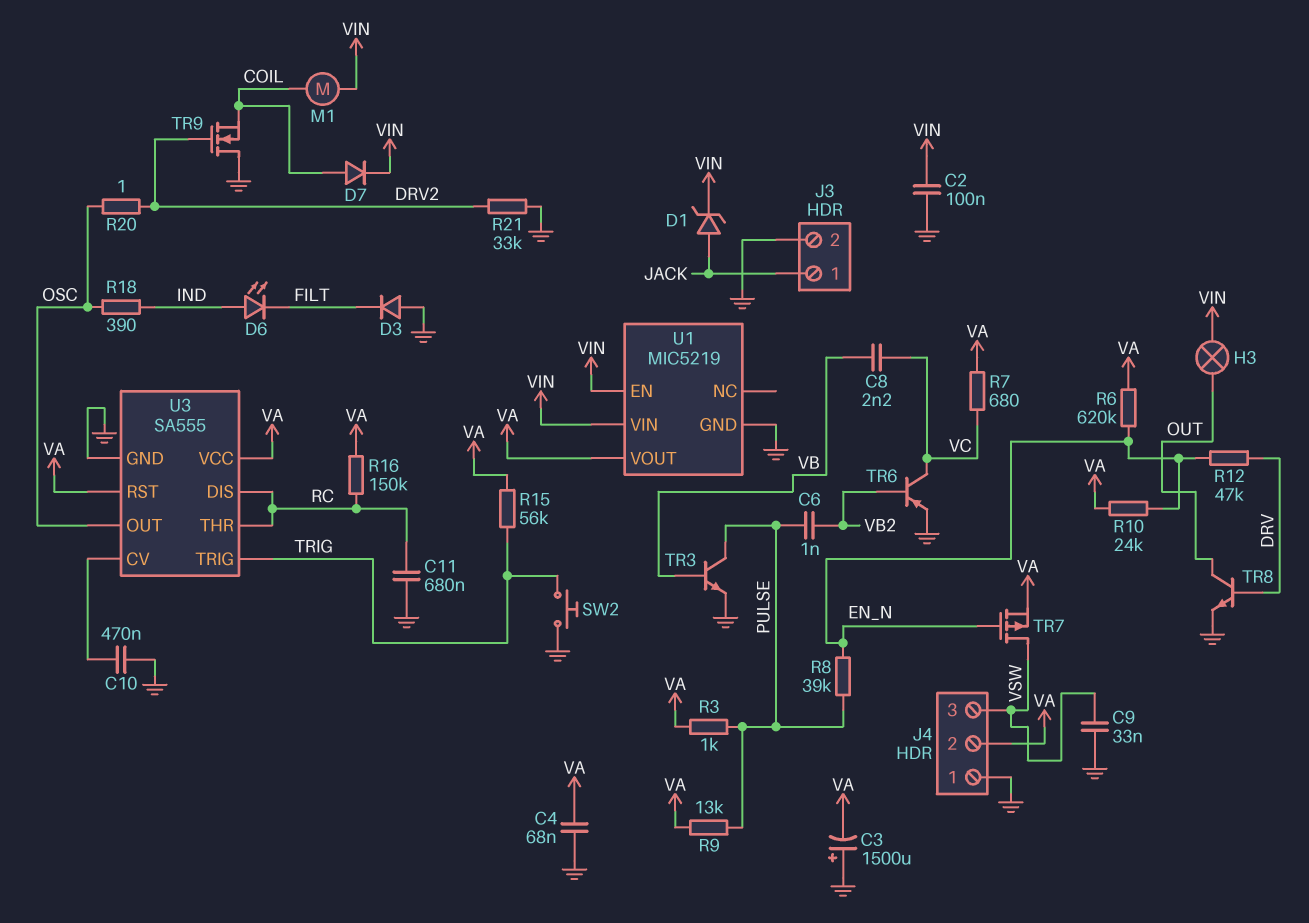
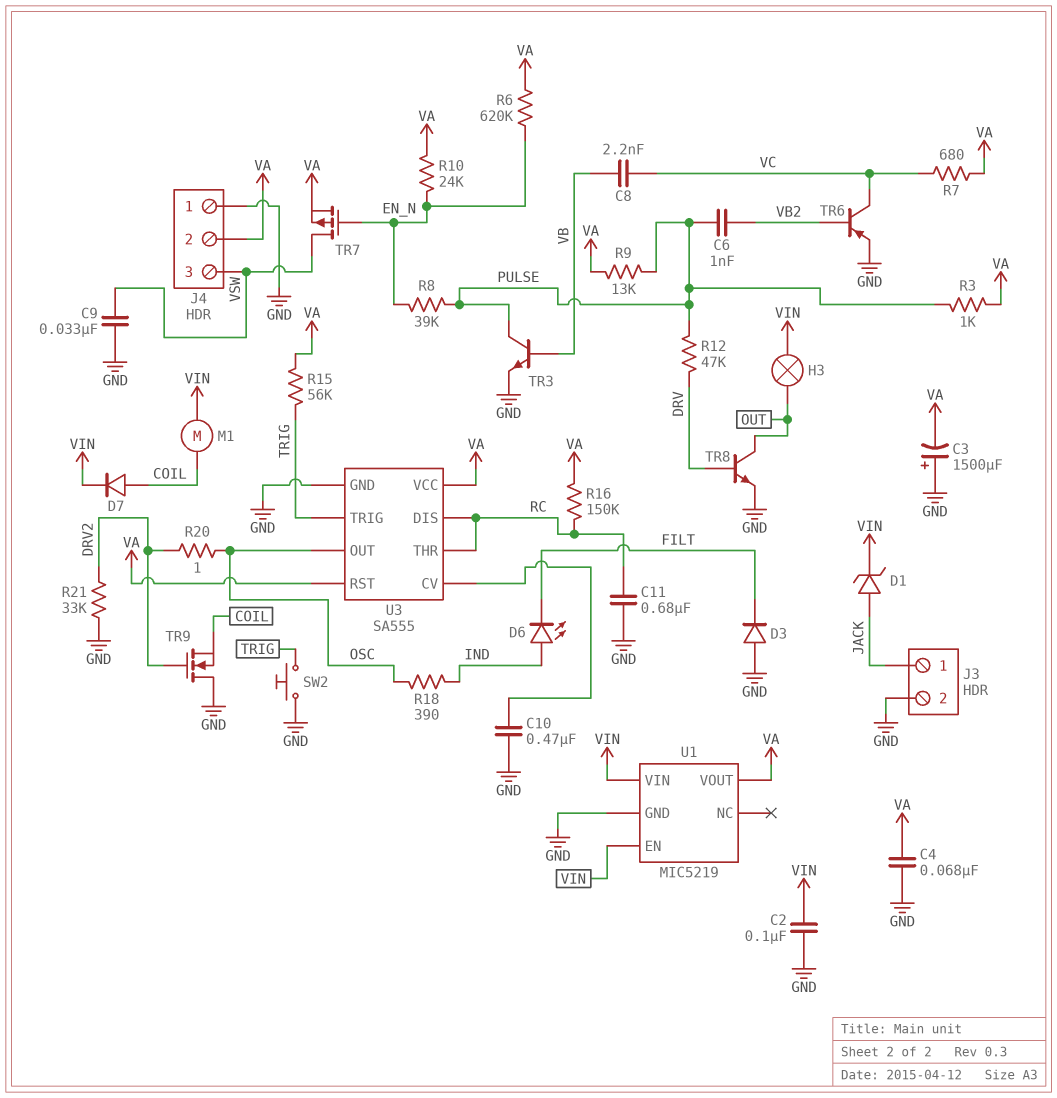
R12: 47k (DRV, EN_N) -> 47k (DRV, PULSE)

